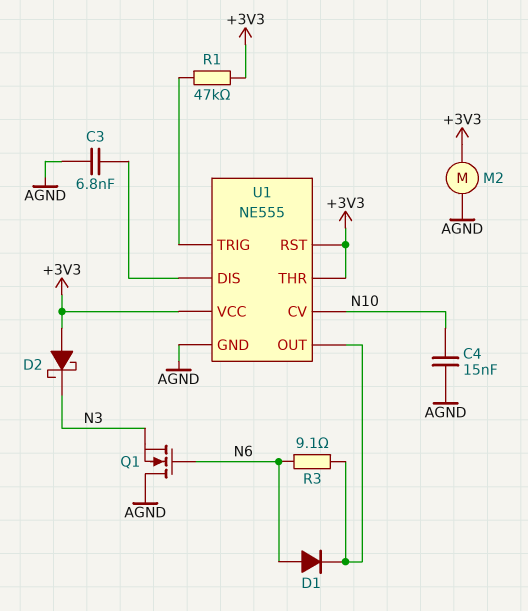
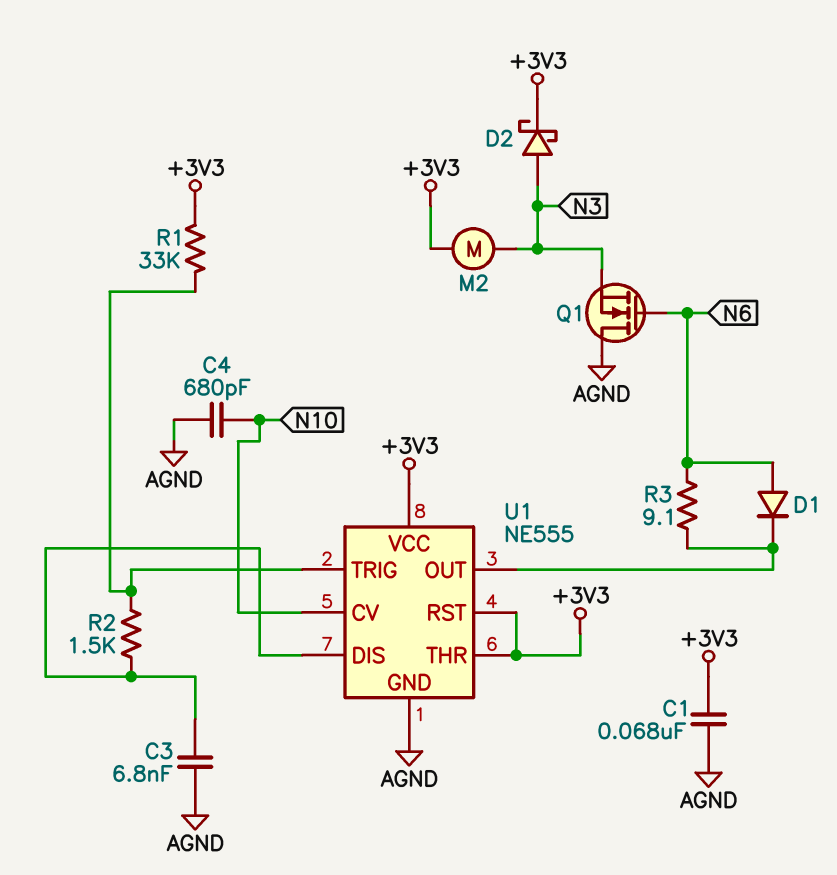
C1: none -> 68nF (+3V3, AGND)
C4: 15nF (AGND, N10) -> 680pF (AGND, N10)
D2: schottky (A +3V3, K N3) -> schottky (A N3, K +3V3)
M2: motor (+3V3, AGND) -> motor (+3V3, N3)
R1: 47k (+3V3, U1/TRIG) -> 33k (+3V3, U1/TRIG)
R2: none -> 1.5k (U1/DIS, U1/TRIG)

